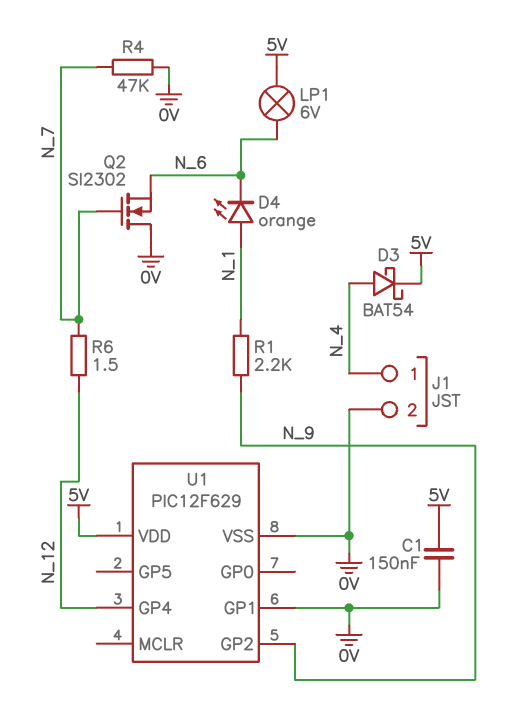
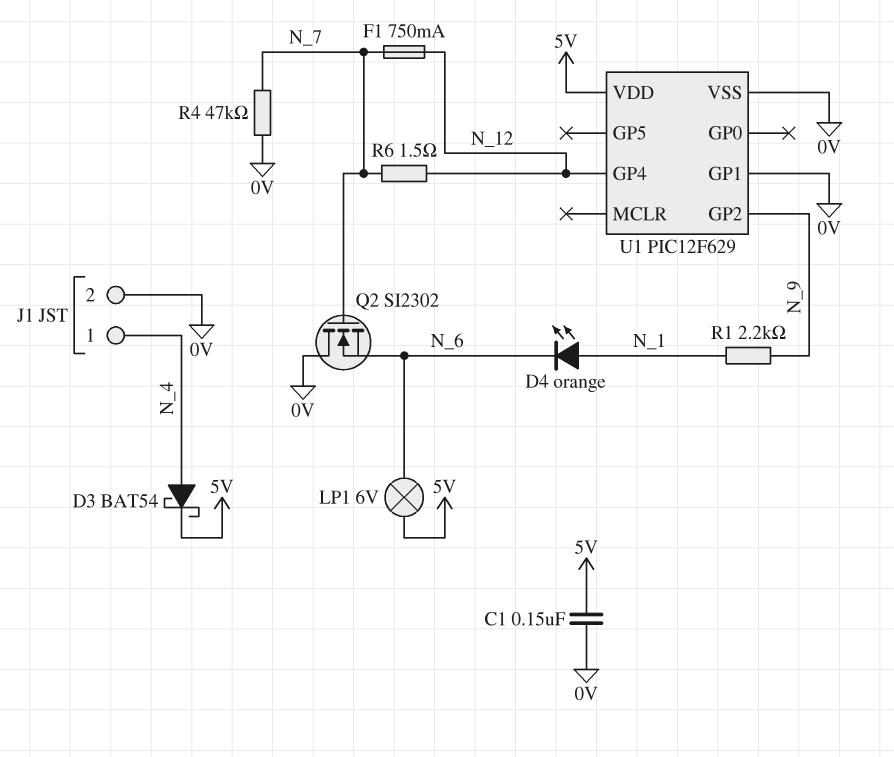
F1: none -> 750mA (N_7, N_12)

